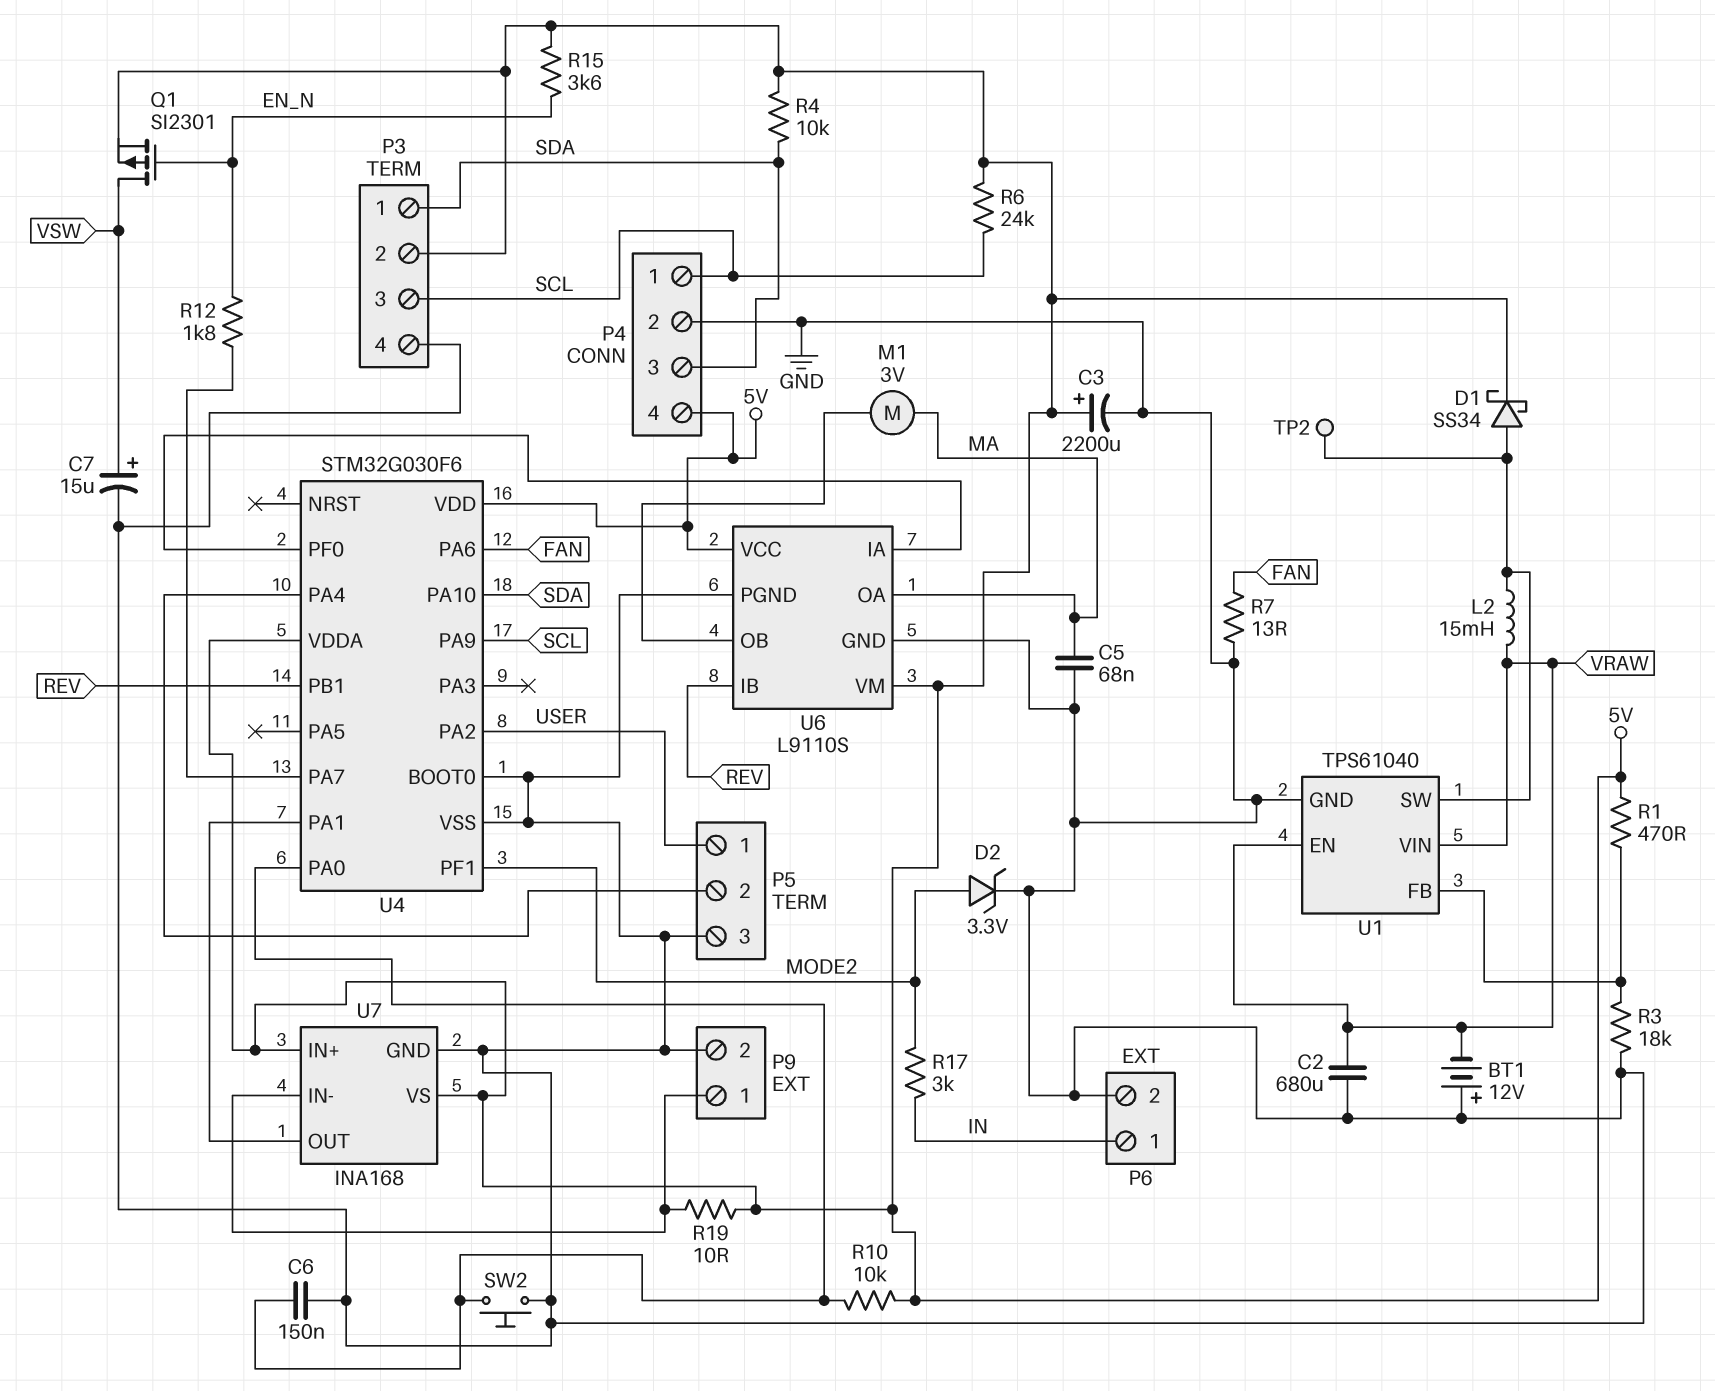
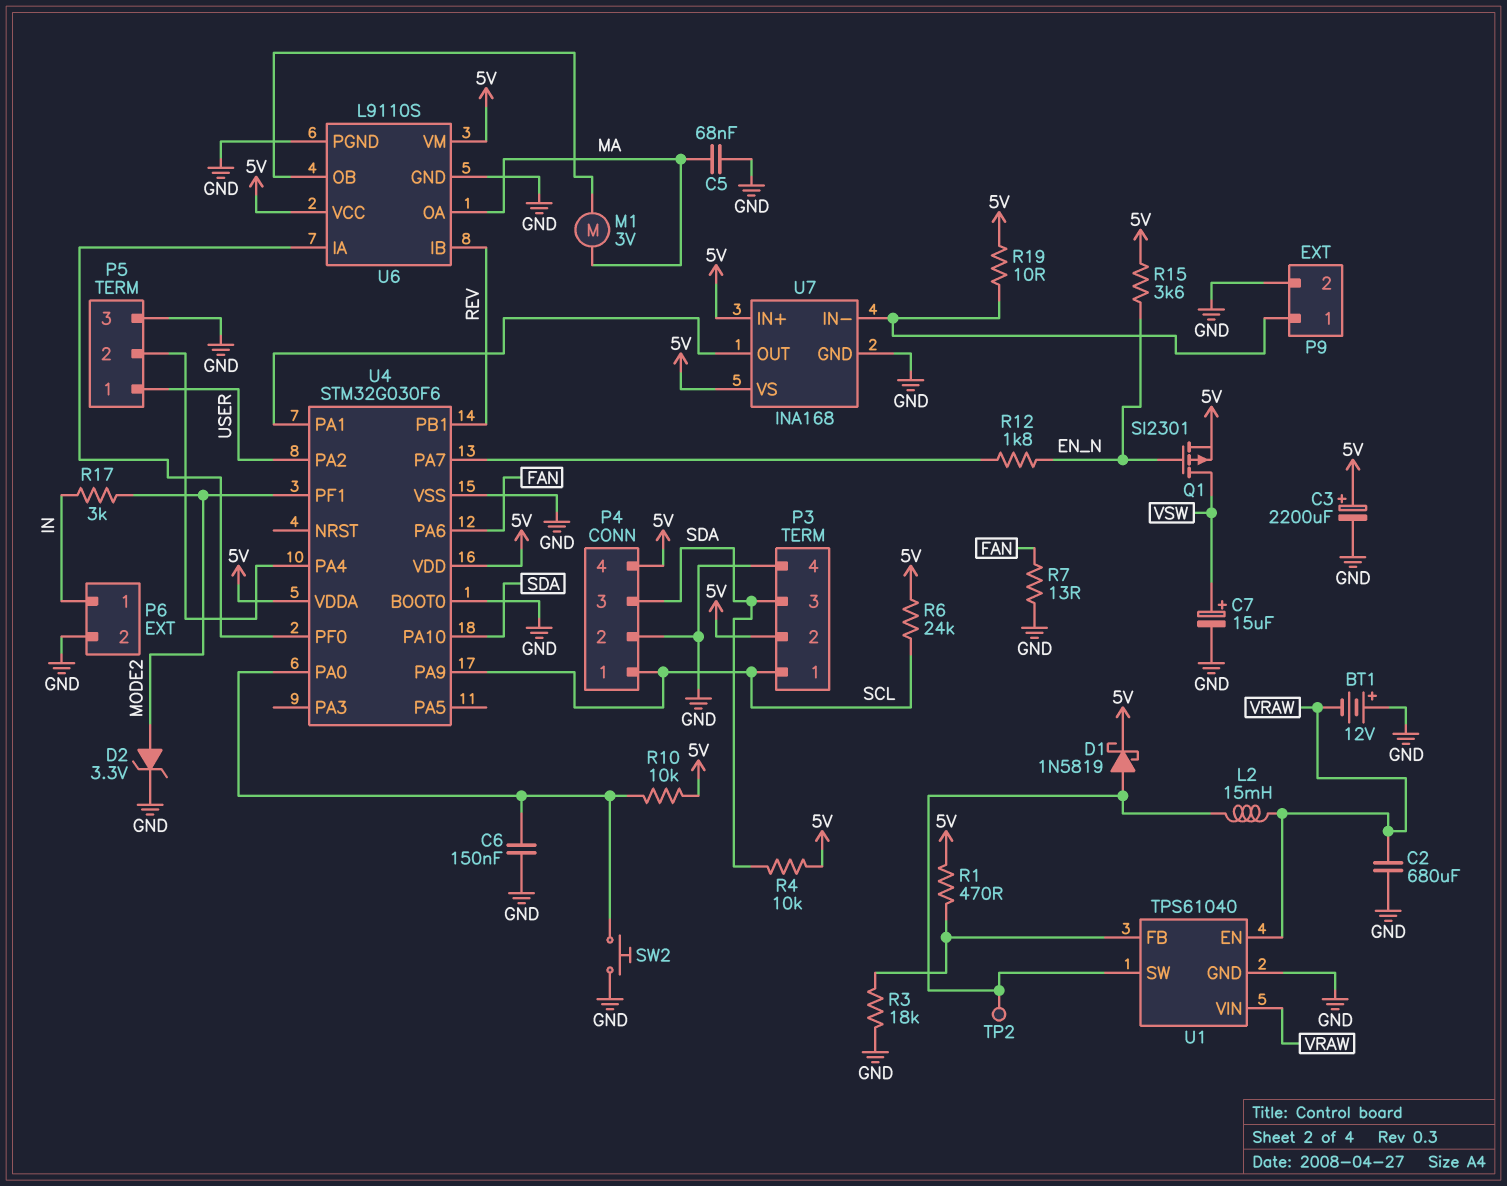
D1: schottky SS34 (A U1/SW, K 5V) -> schottky 1N5819 (A U1/SW, K 5V)
P3 pin 1: SDA -> SCL
P3 pin 3: SCL -> SDA

